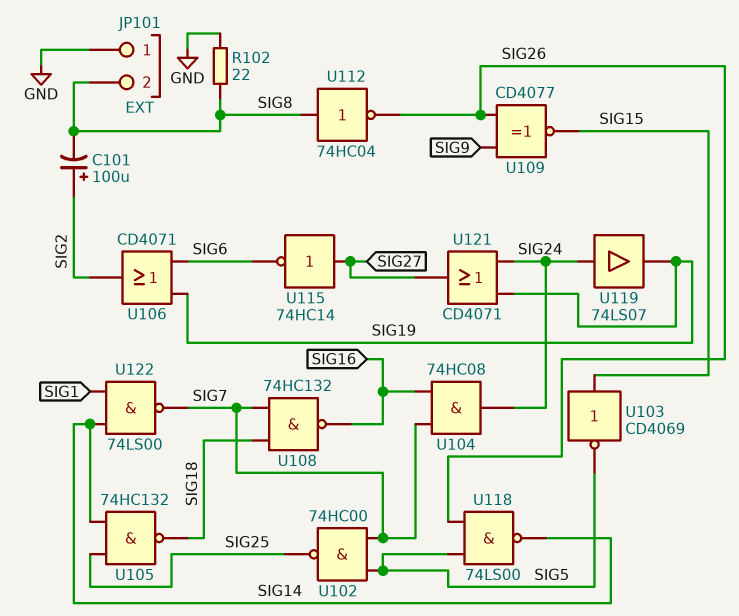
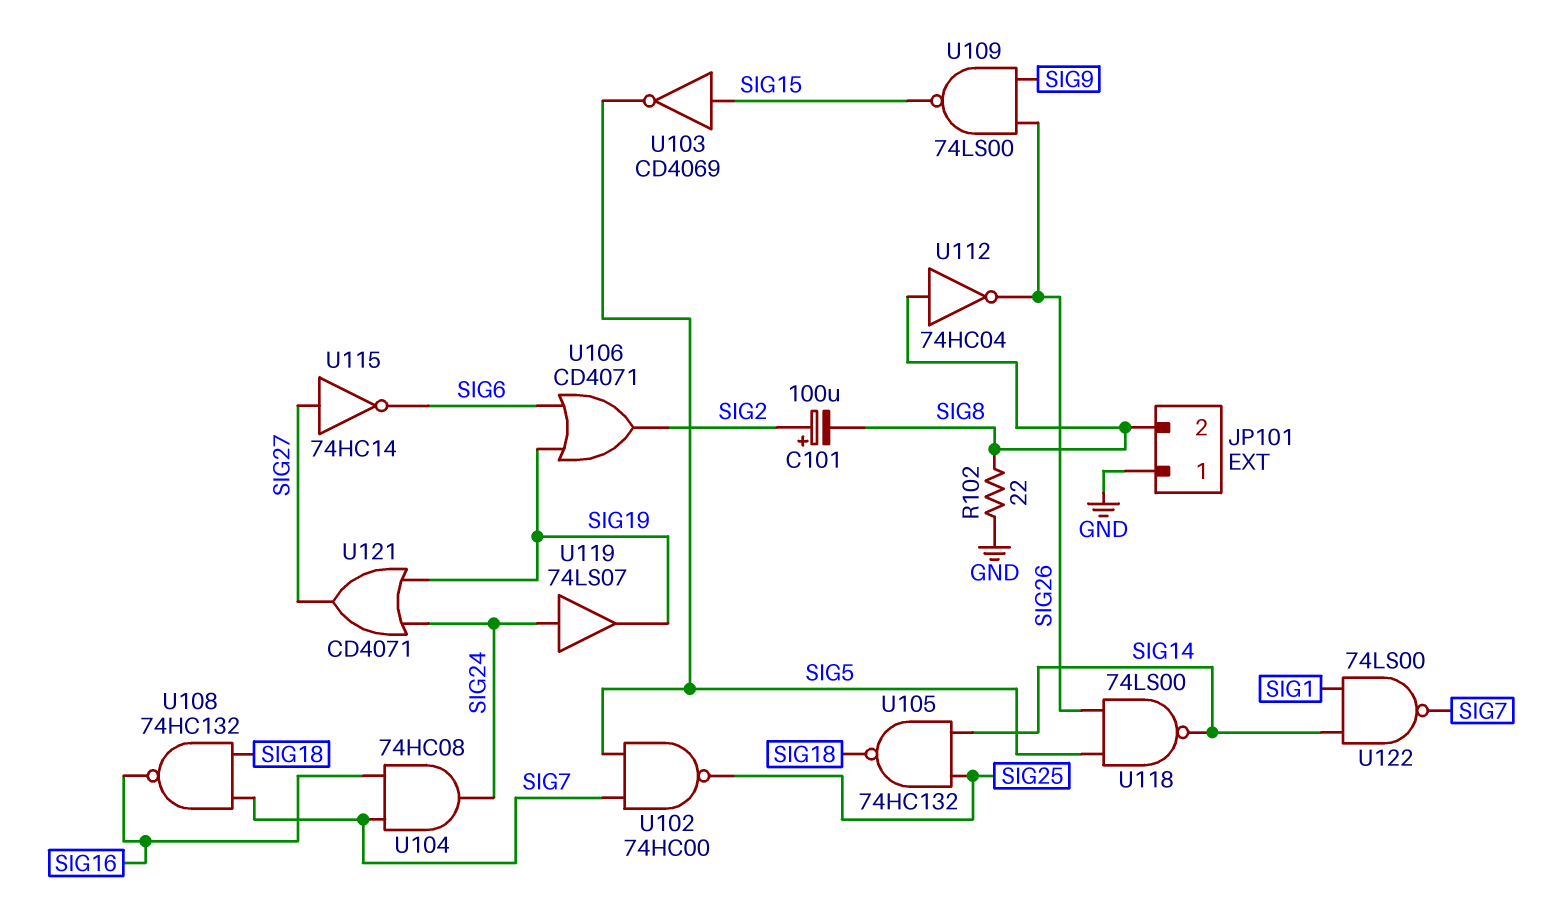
U109: XNOR CD4077 (in SIG9, in SIG26, out SIG15) -> NAND 74LS00 (in SIG9, in SIG26, out SIG15)

